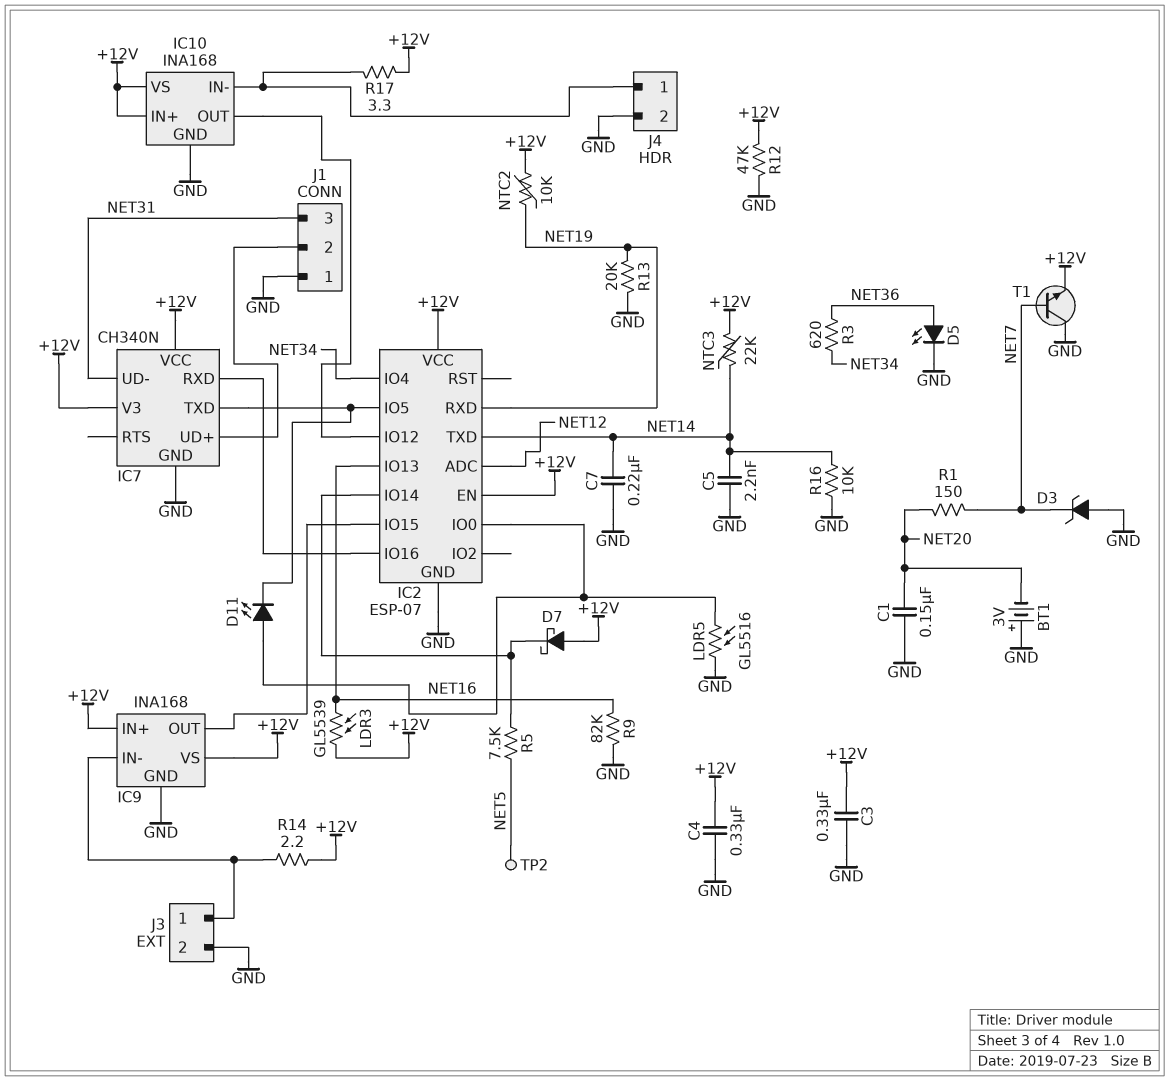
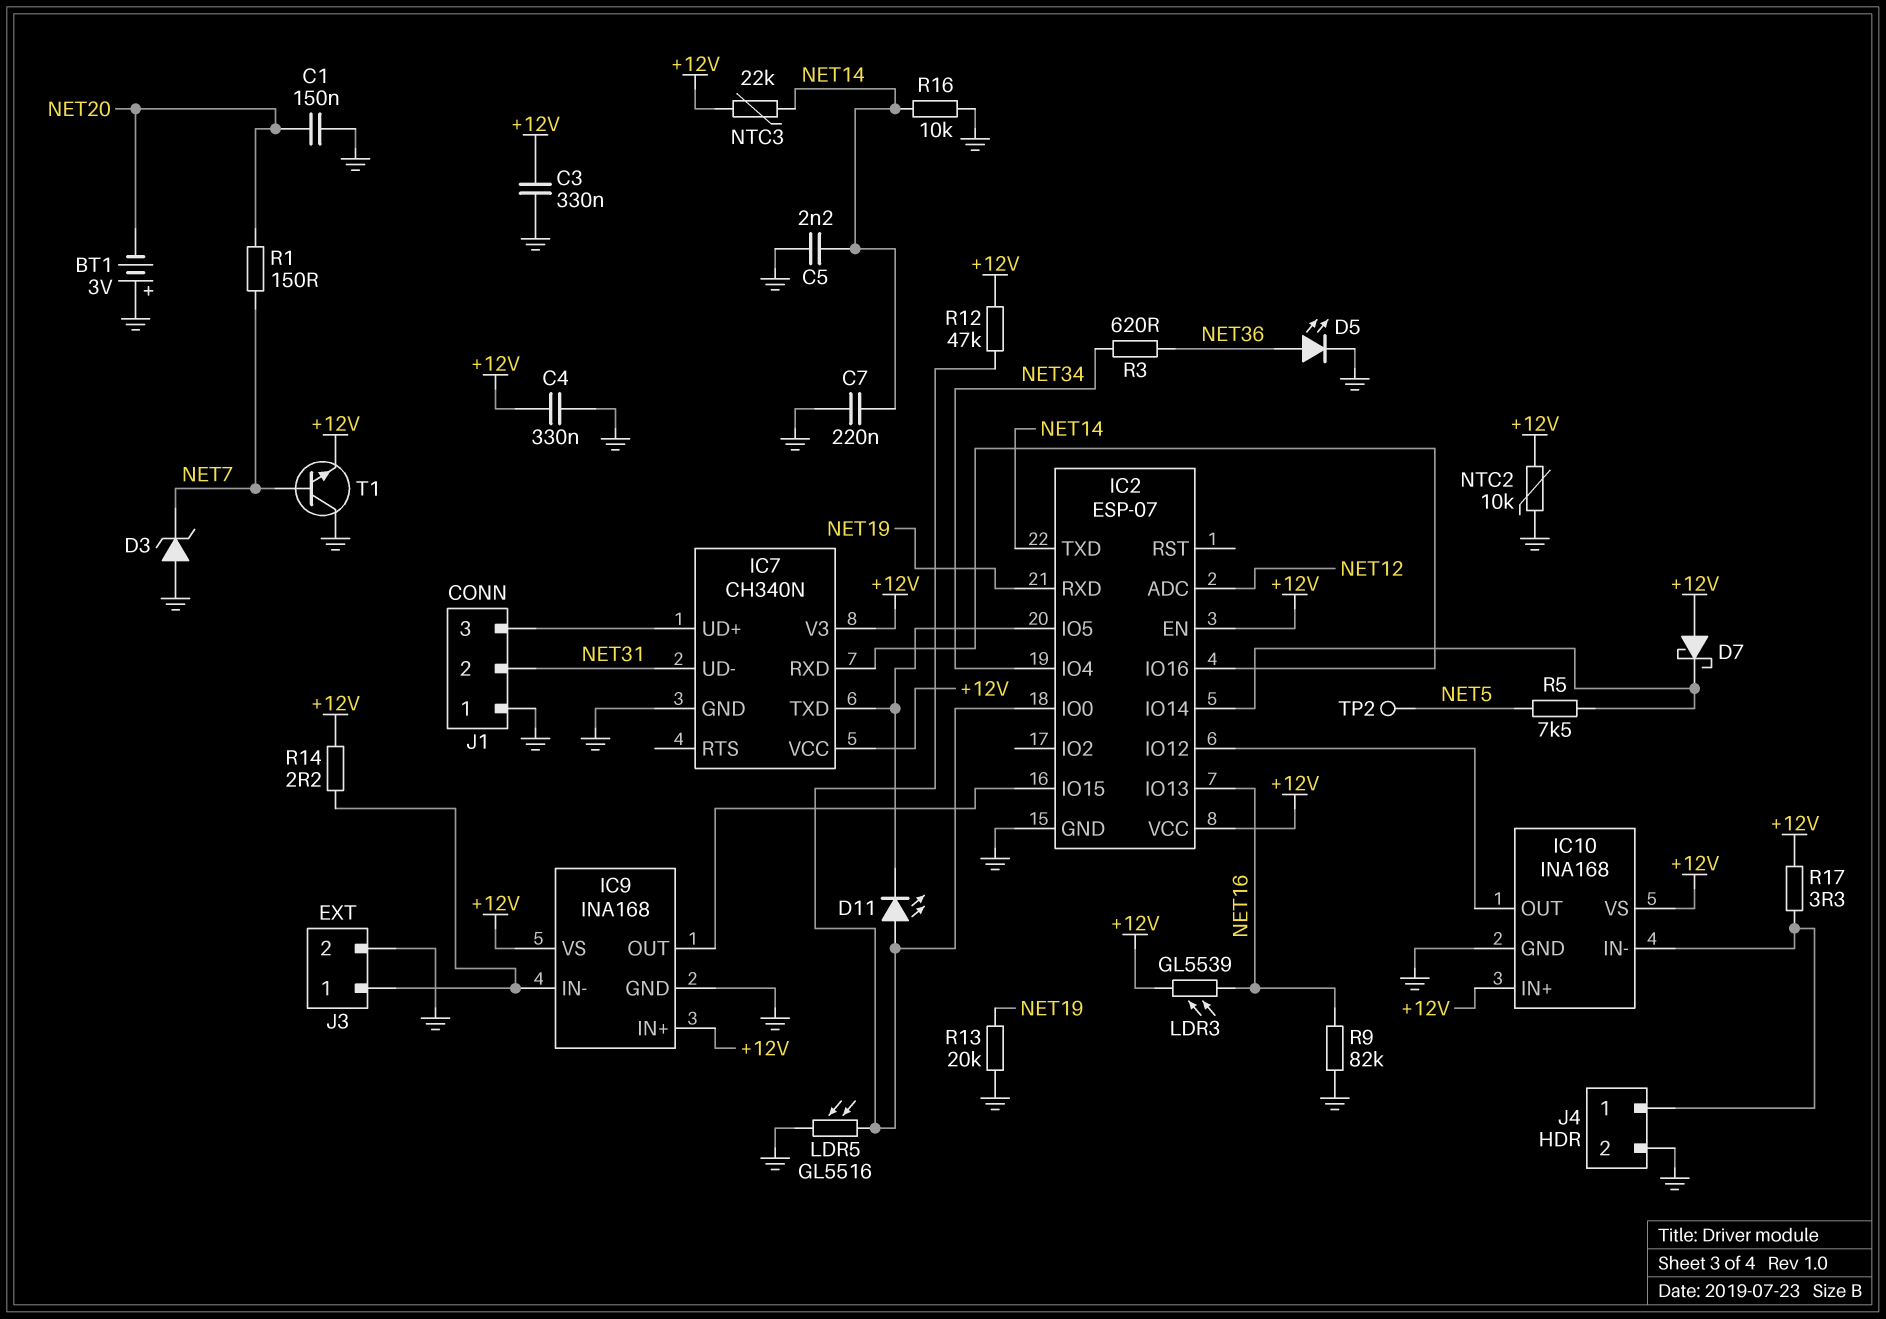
J1 pin 2: IC7/UD+ -> NET31
J1 pin 3: NET31 -> IC7/UD+
NTC2: 10k (+12V, NET19) -> 10k (+12V, GND)
R12: 47k (+12V, GND) -> 47k (+12V, IC2/IO0)

